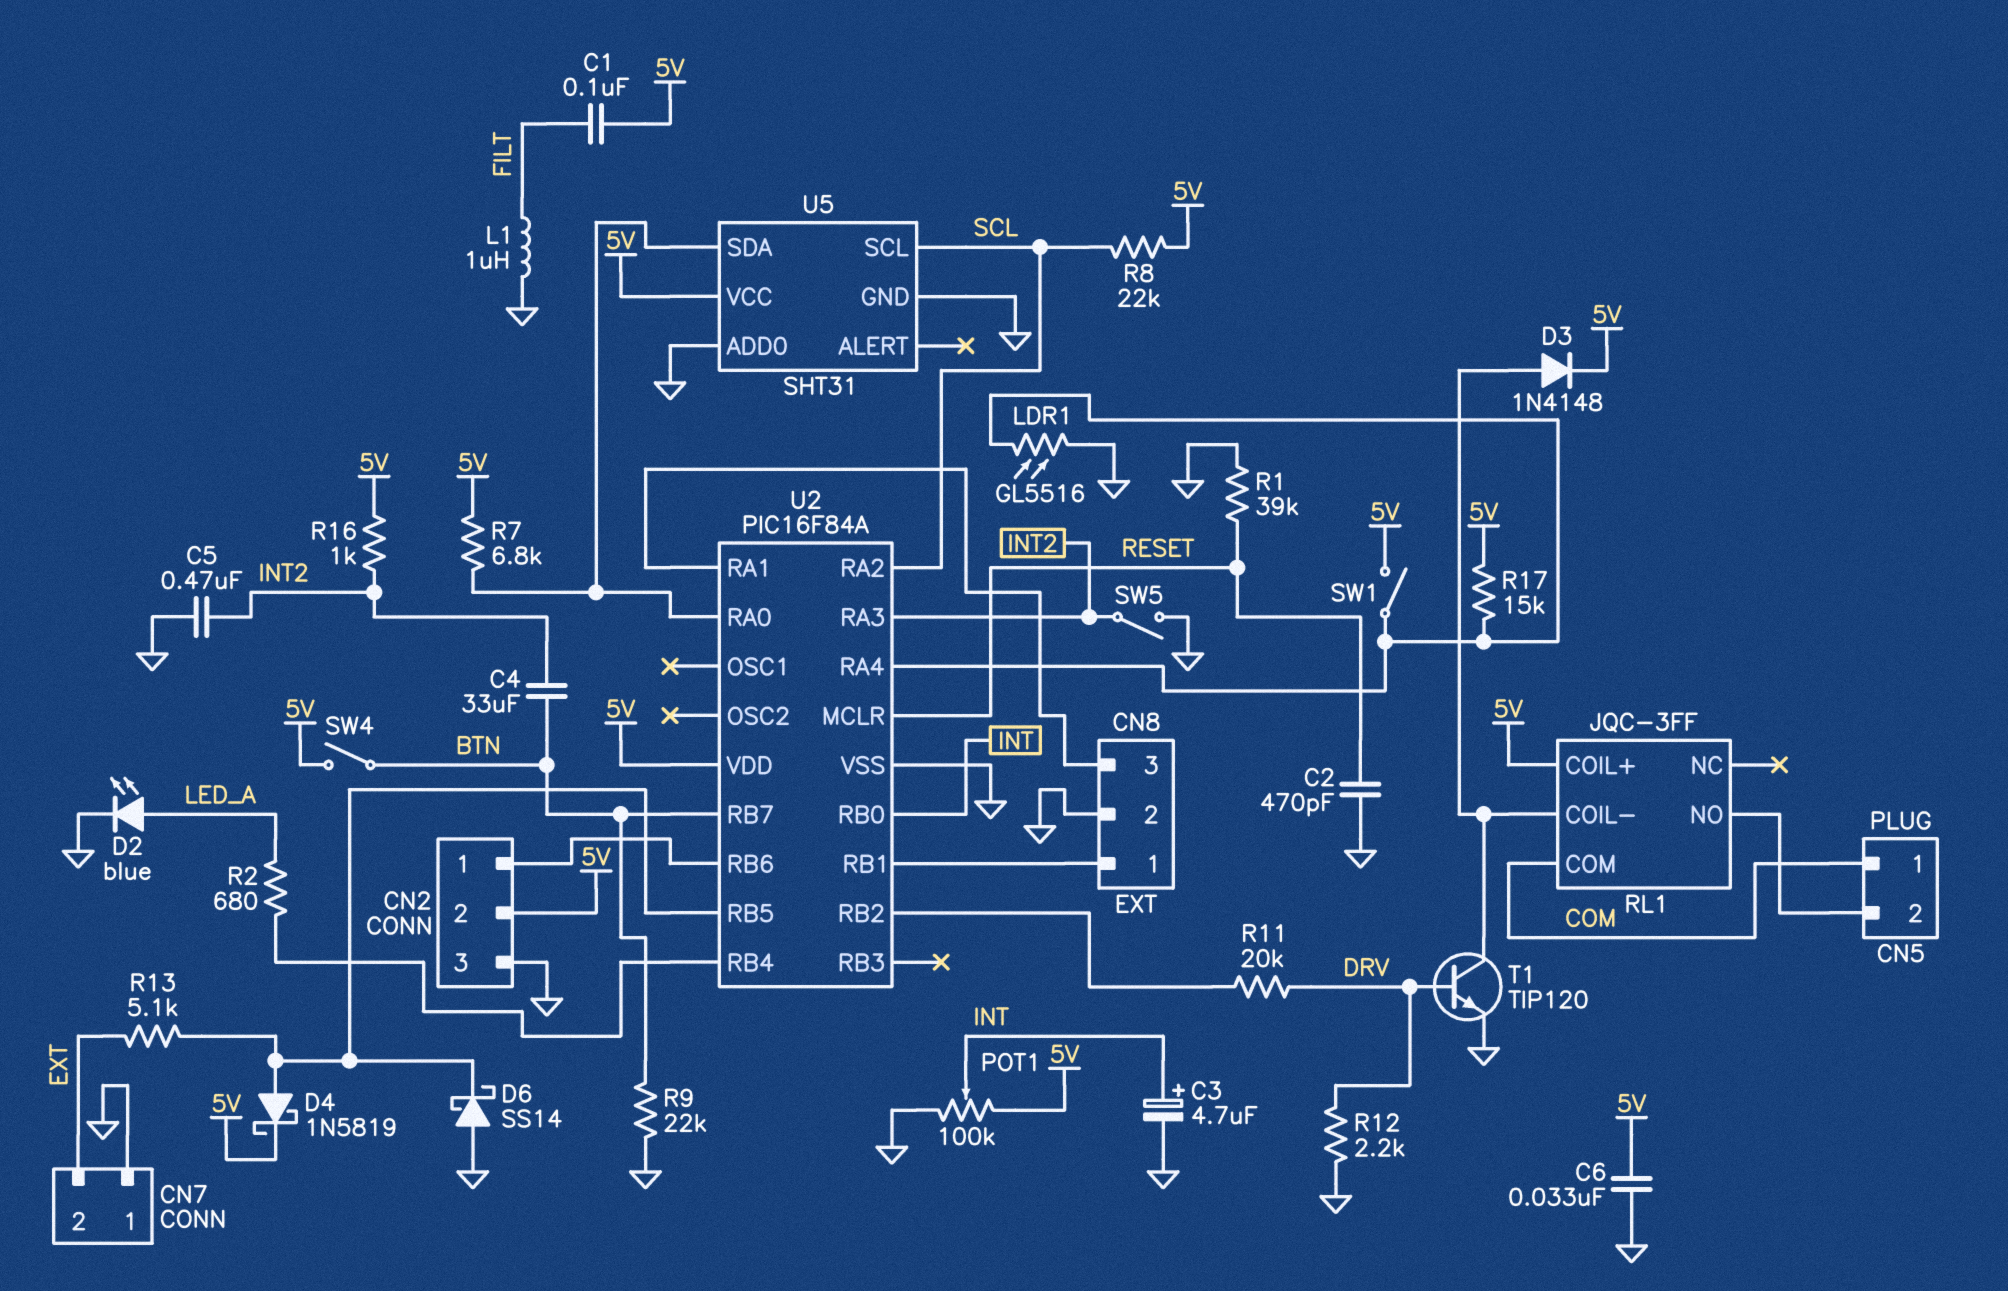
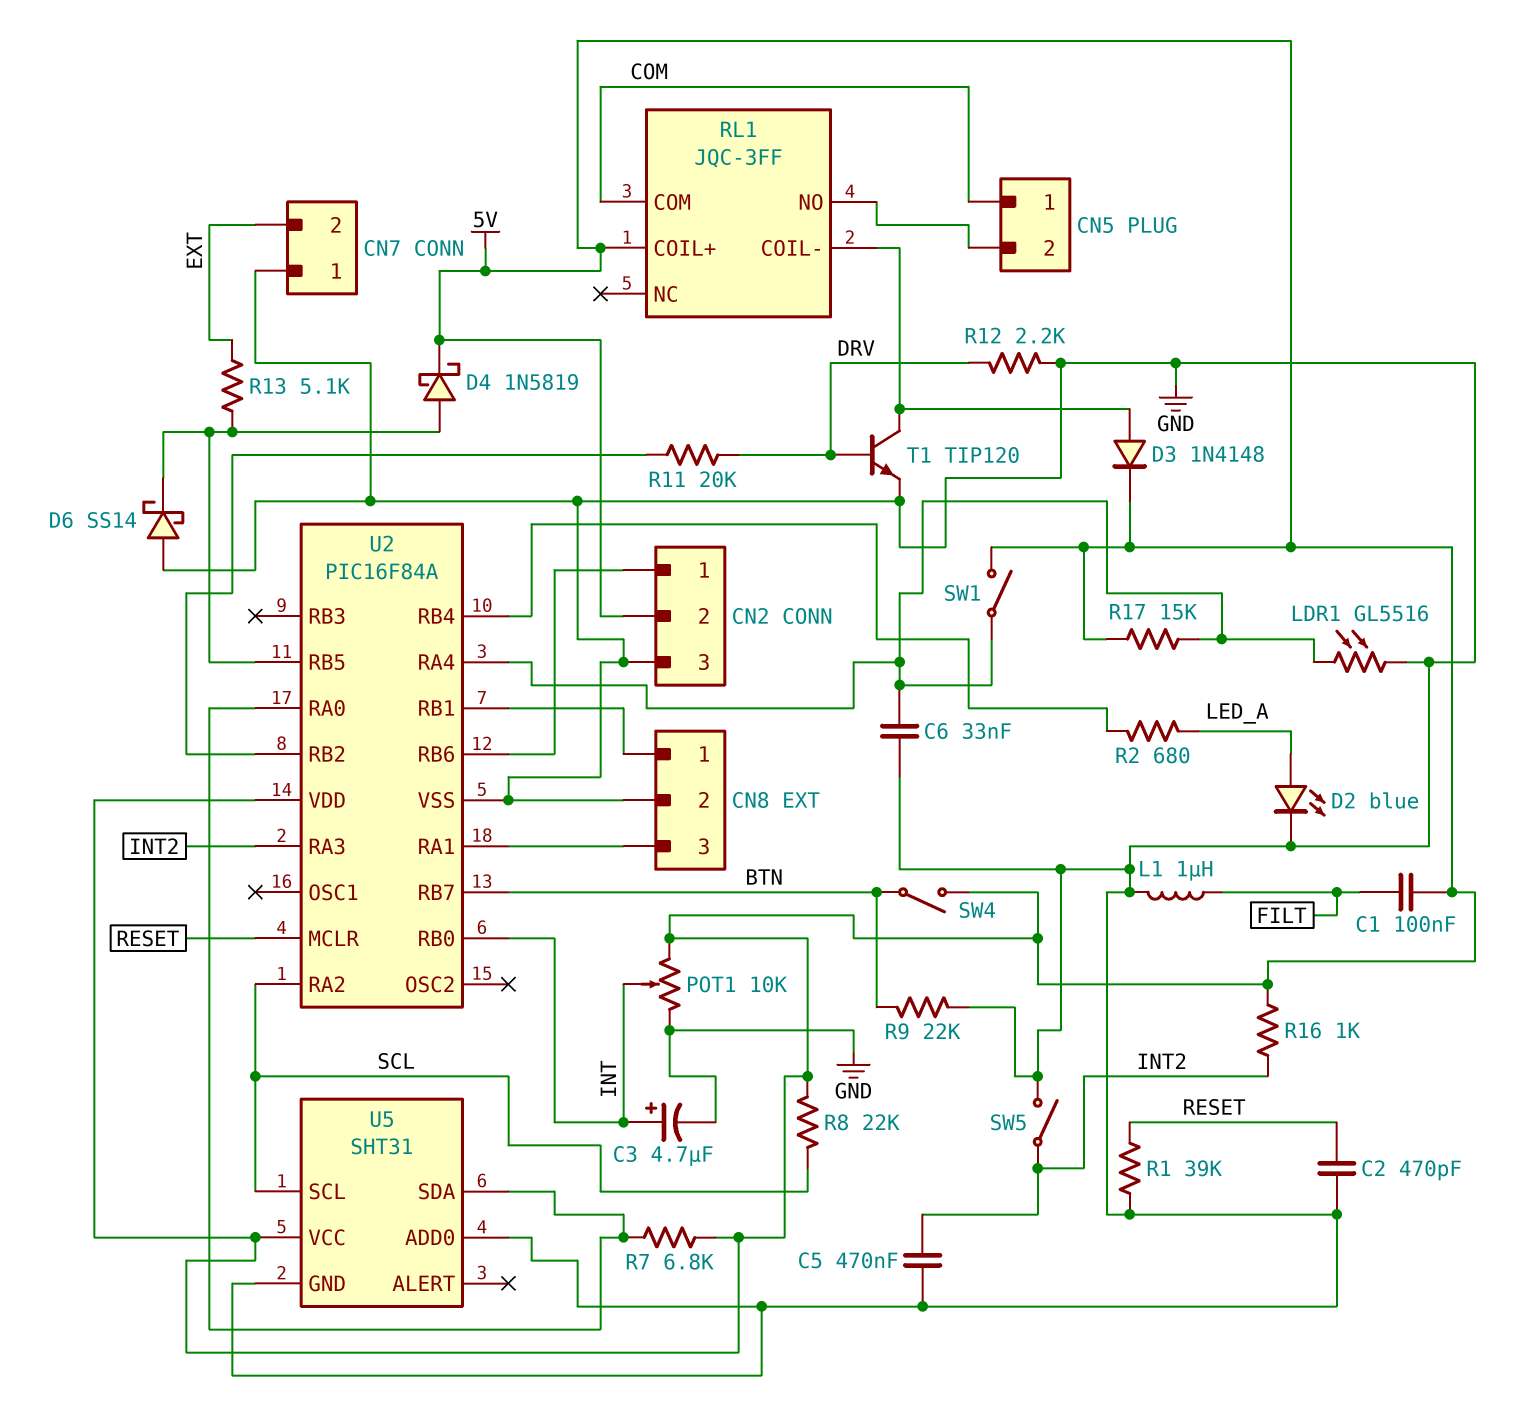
C4: 33uF (BTN, INT2) -> none
C6: 33nF (5V, GND) -> 33nF (GND, U2/RA4)
POT1: 100k (5V, GND, wiper INT) -> 10k (5V, GND, wiper INT)

